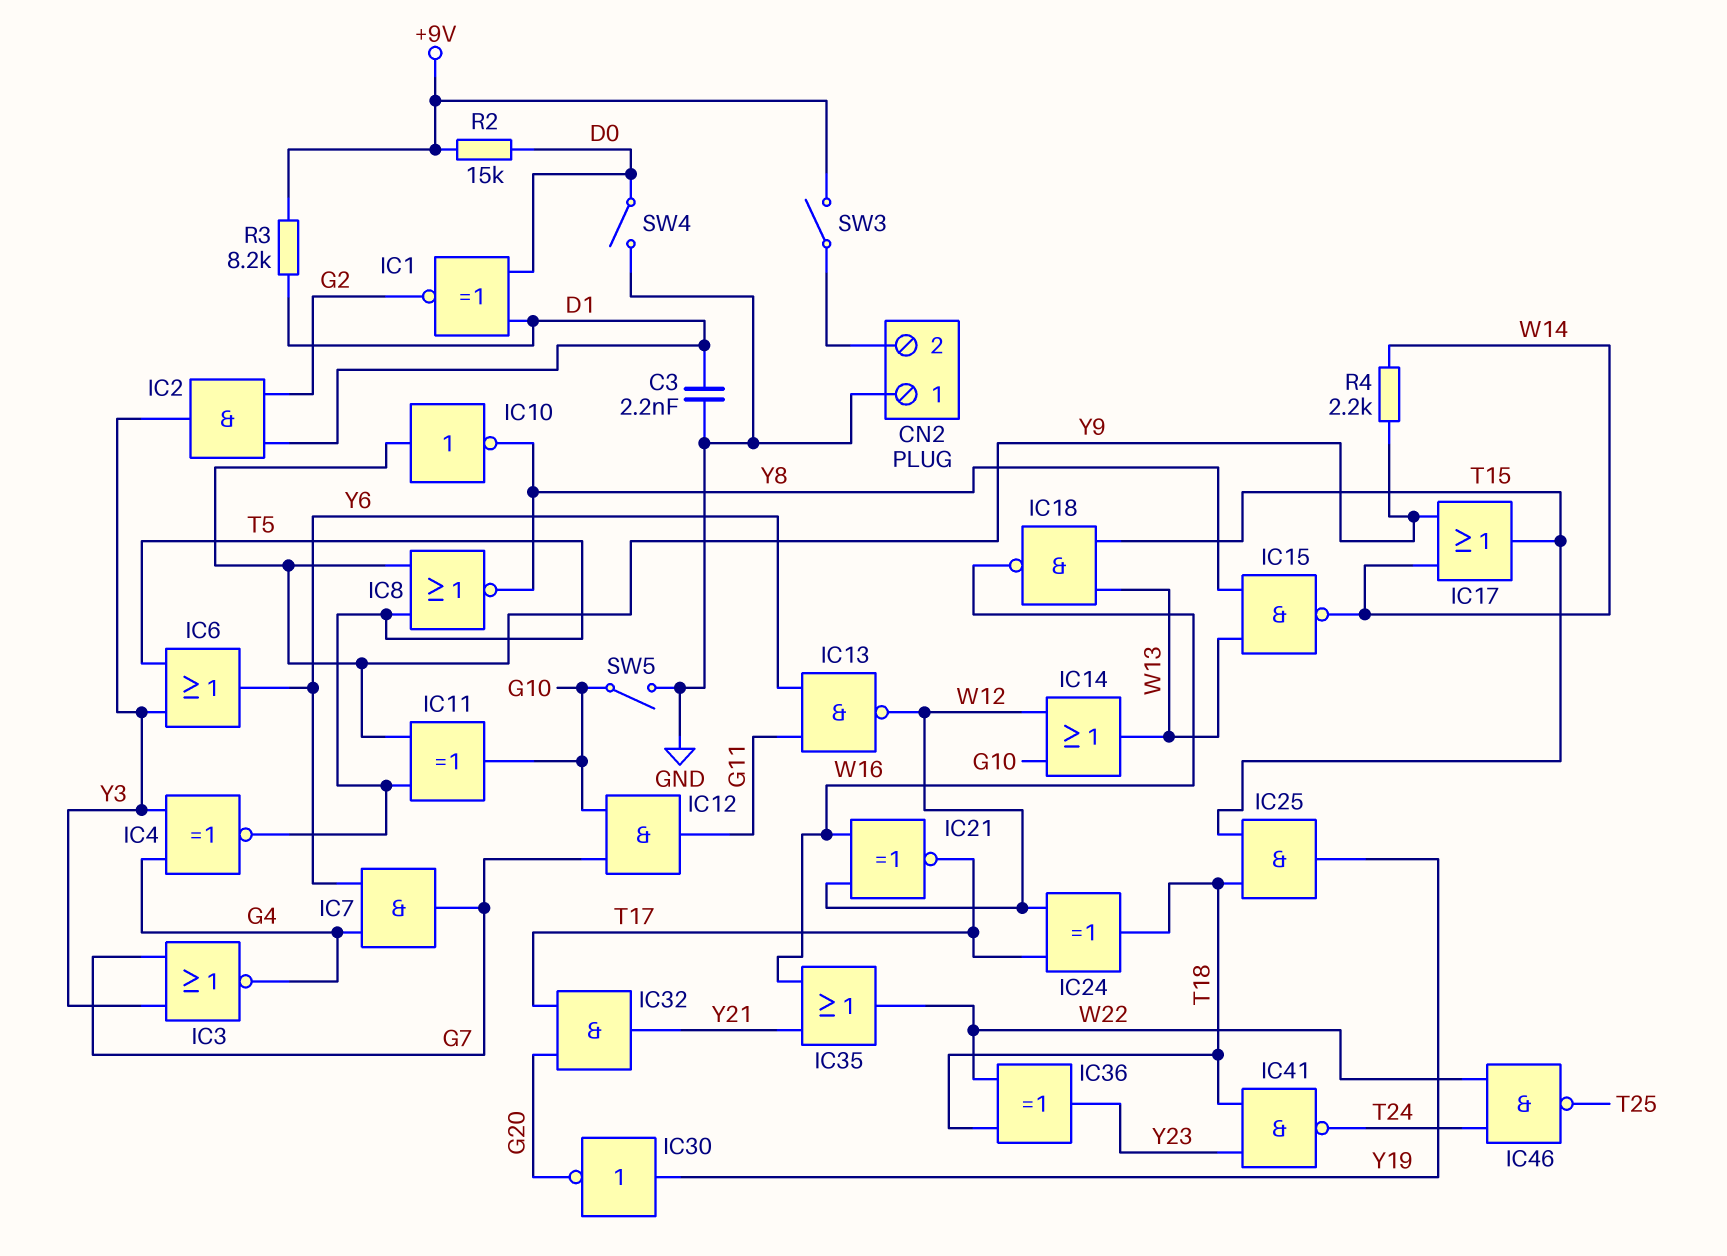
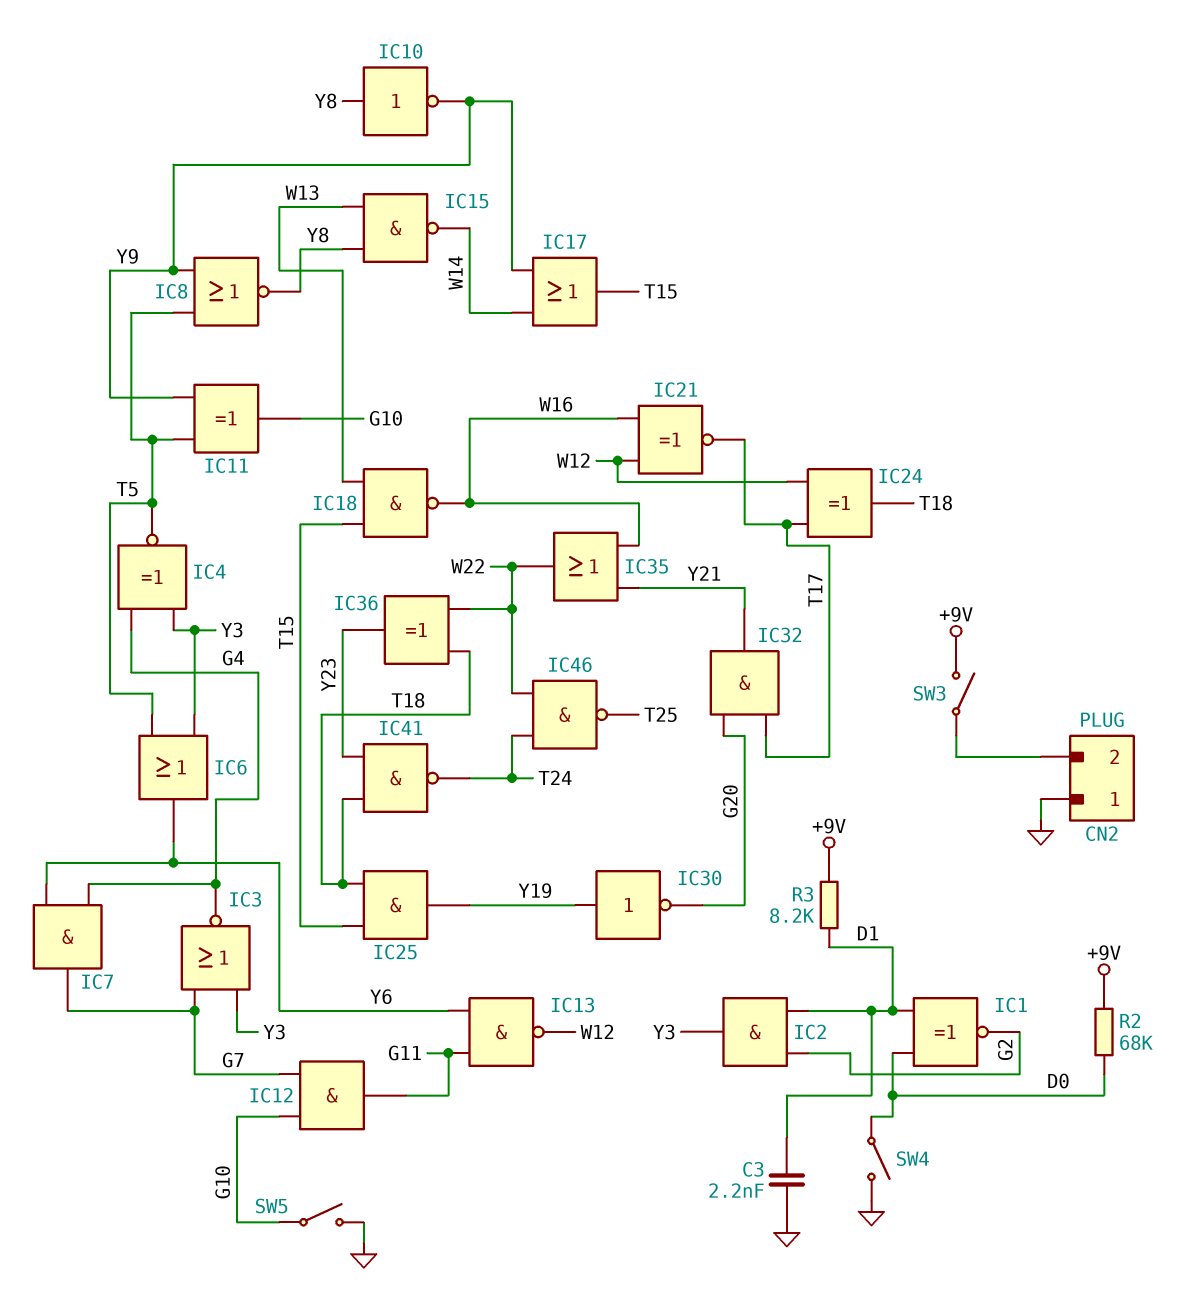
IC10: NOT (in Y9, out Y8) -> NOT (in Y8, out Y9)
IC14: OR (in G10, in W12, out W13) -> none
R2: 15k (+9V, D0) -> 68k (+9V, D0)
R4: 2.2k (W14, Y9) -> none

